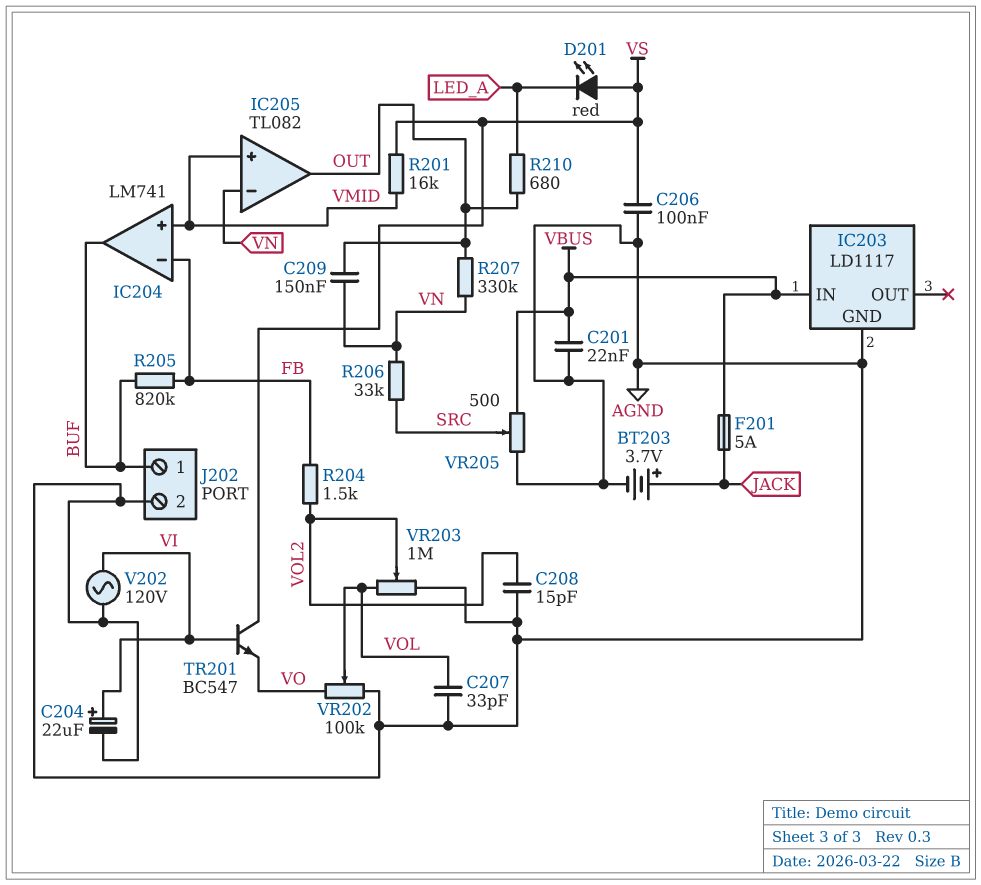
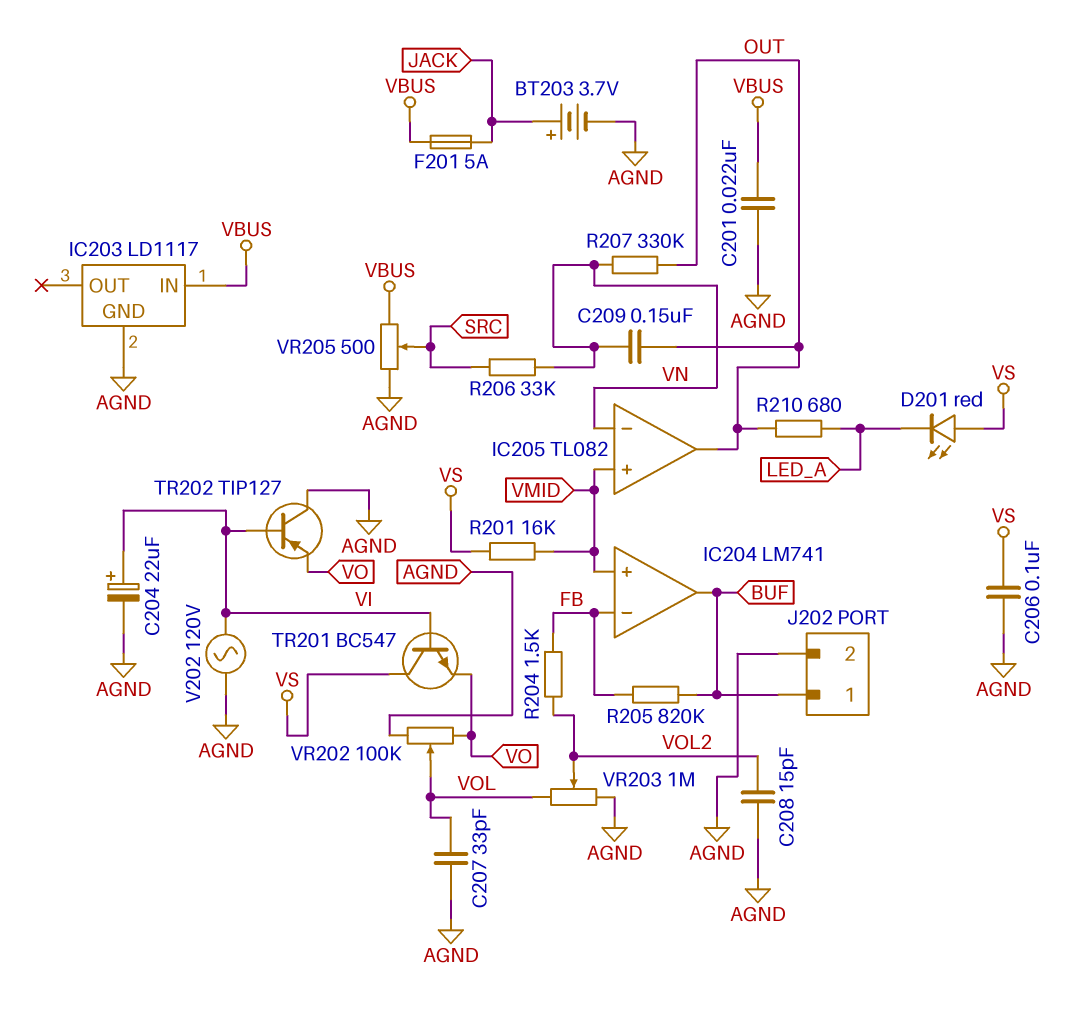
TR202: none -> PNP TIP127 (B VI, C AGND, E VO)

